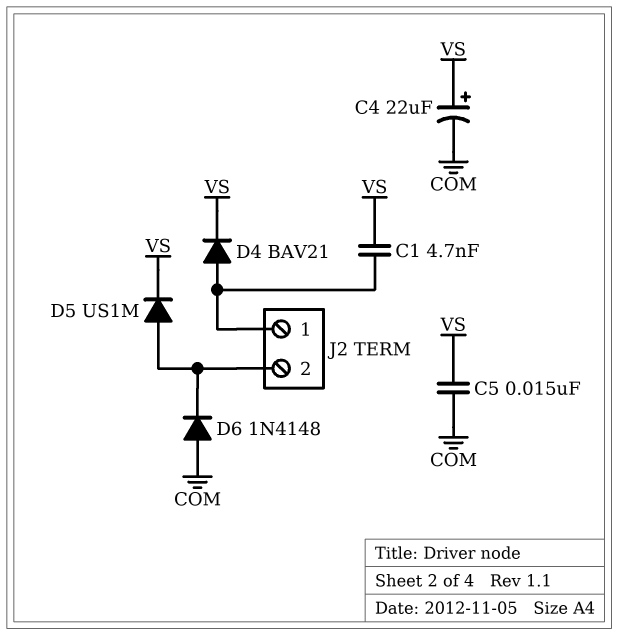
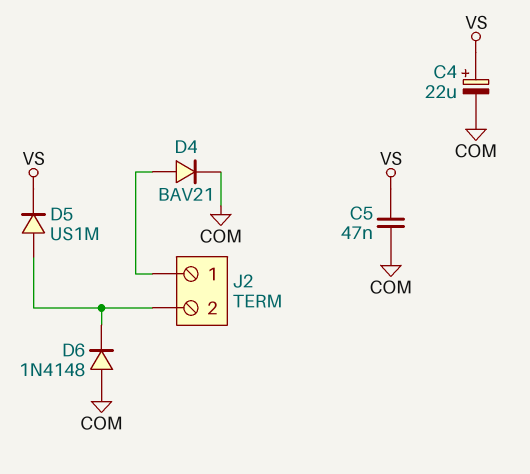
C1: 4.7nF (J2/1, VS) -> none
C5: 15nF (COM, VS) -> 47nF (COM, VS)
D4: diode BAV21 (A J2/1, K VS) -> diode BAV21 (A J2/1, K COM)

